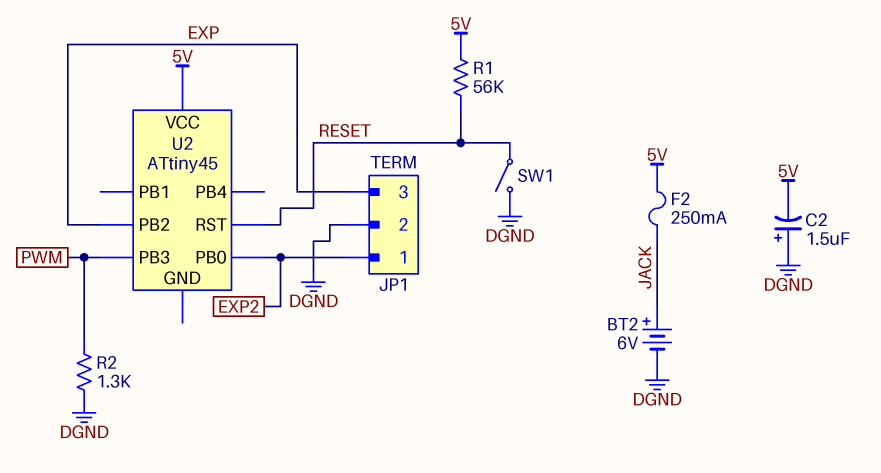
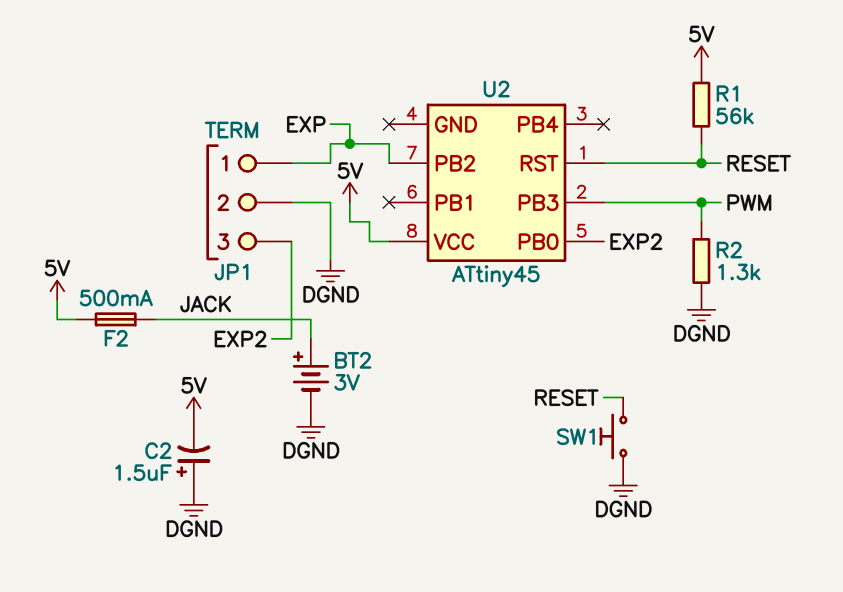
BT2: 6V (plus JACK, minus DGND) -> 3V (plus JACK, minus DGND)
F2: 250mA (5V, JACK) -> 500mA (5V, JACK)
JP1 pin 1: EXP2 -> EXP
JP1 pin 3: EXP -> EXP2
SW1: switch (DGND, RESET) -> button (DGND, RESET)

